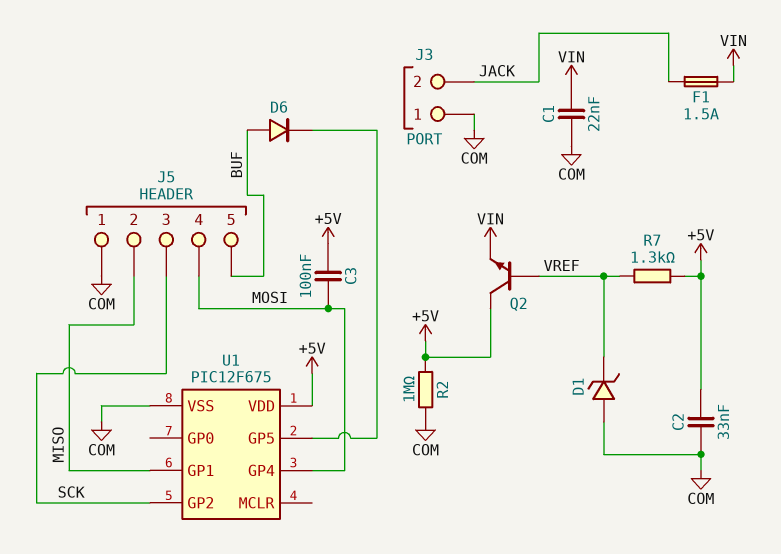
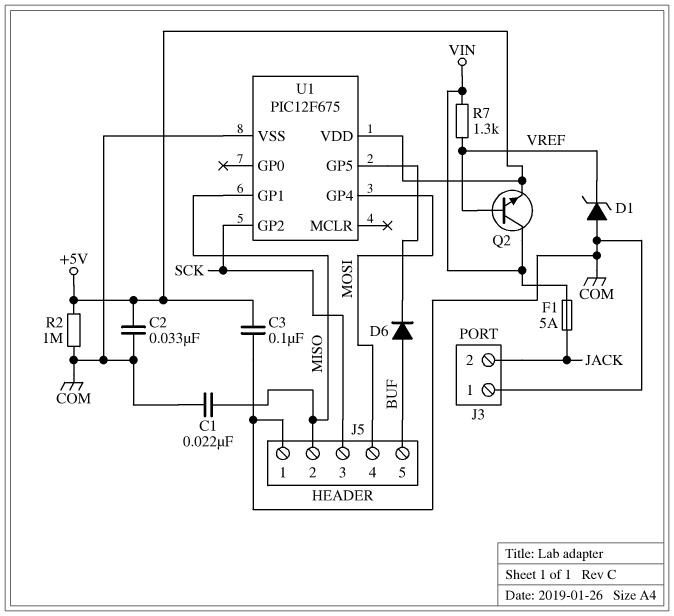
C1: 22nF (COM, VIN) -> 22nF (COM, MISO)
C3: 100nF (+5V, MOSI) -> 100nF (+5V, COM)
F1: 1.5A (JACK, VIN) -> 5A (JACK, VIN)
Q2: NPN (B VREF, C +5V, E VIN) -> NPN (B VREF, C VIN, E +5V)
R7: 1.3k (+5V, VREF) -> 1.3k (VIN, VREF)

